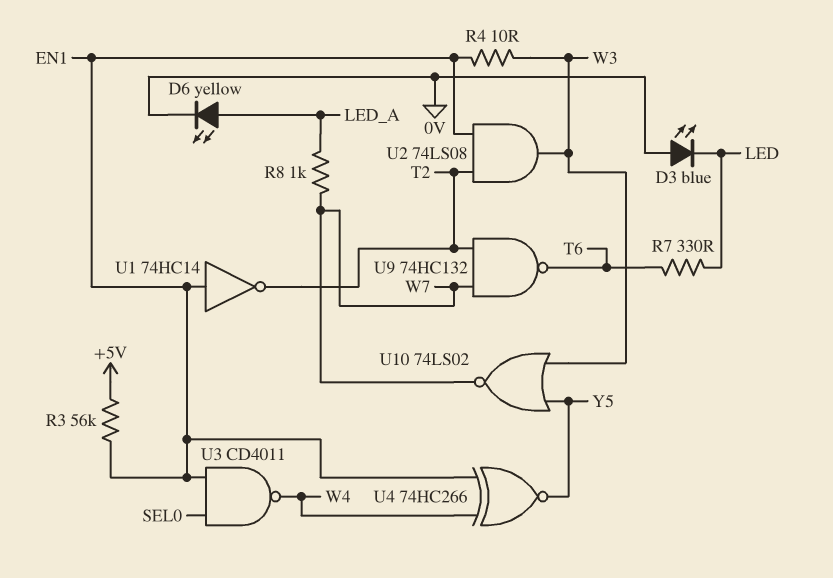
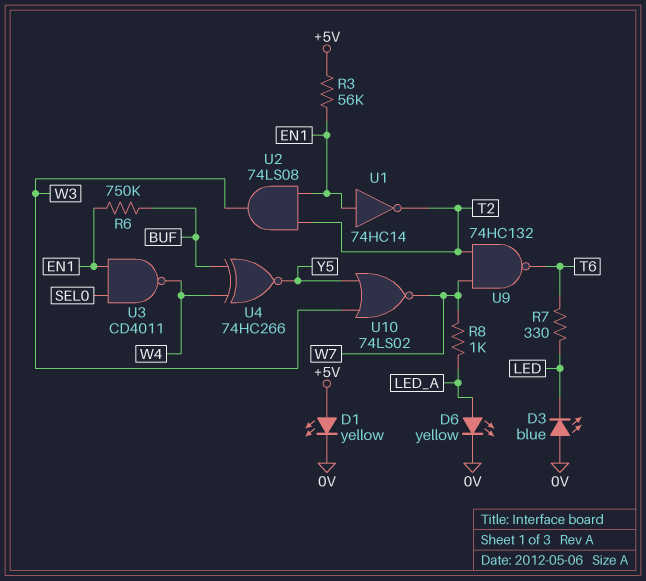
D1: none -> LED yellow (A +5V, K 0V)
R4: 10 (EN1, W3) -> none
R6: none -> 750k (BUF, EN1)
U4: XNOR 74HC266 (in EN1, in W4, out Y5) -> XNOR 74HC266 (in BUF, in W4, out Y5)

